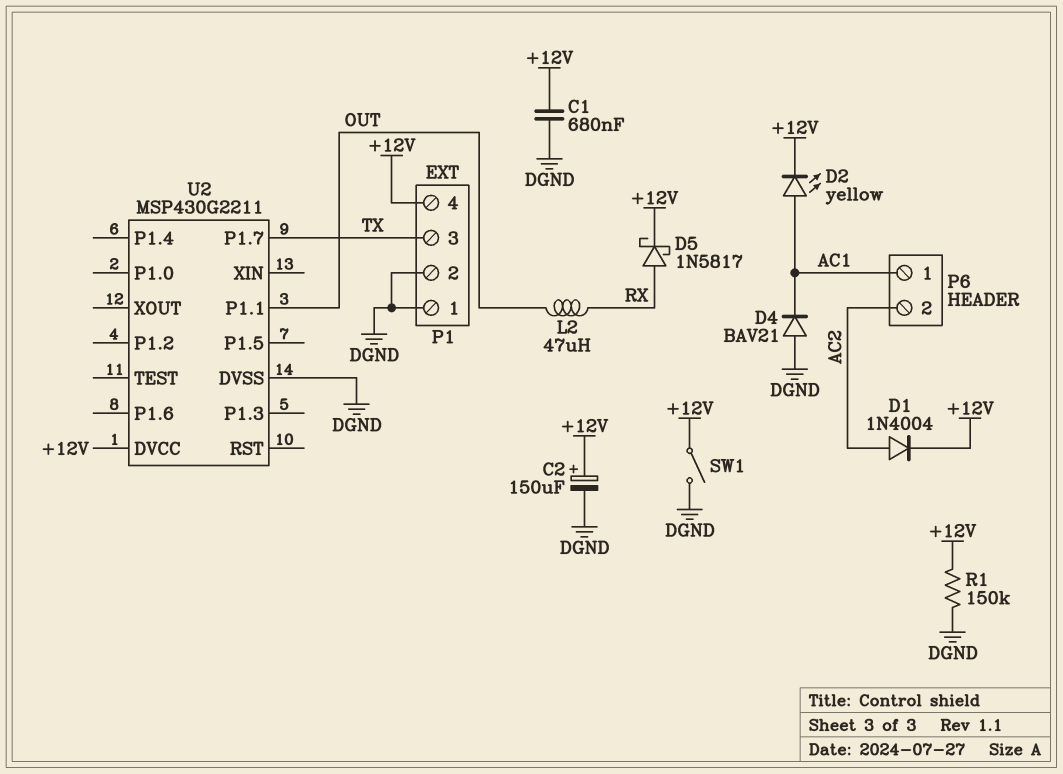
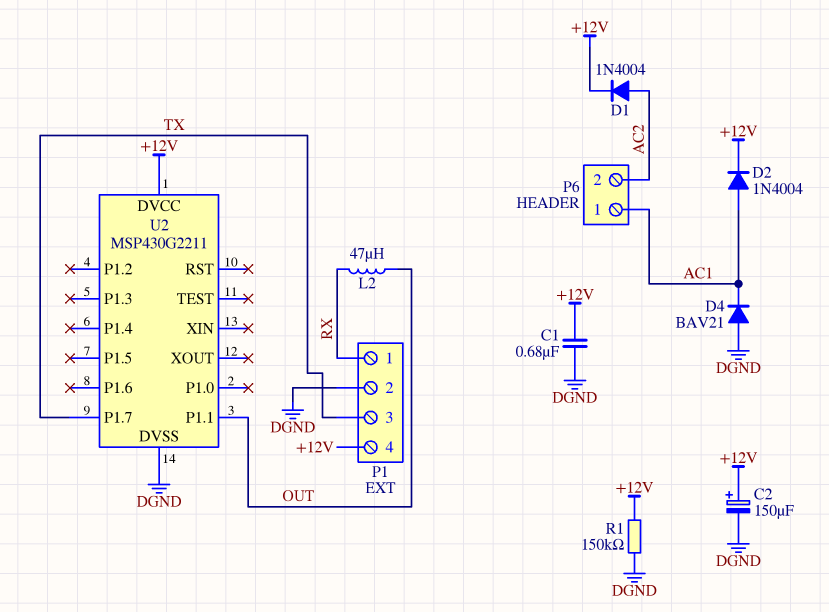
D2: LED yellow (A AC1, K +12V) -> diode 1N4004 (A AC1, K +12V)
D5: schottky 1N5817 (A RX, K +12V) -> none
P1 pin 1: DGND -> RX
SW1: switch (+12V, DGND) -> none

